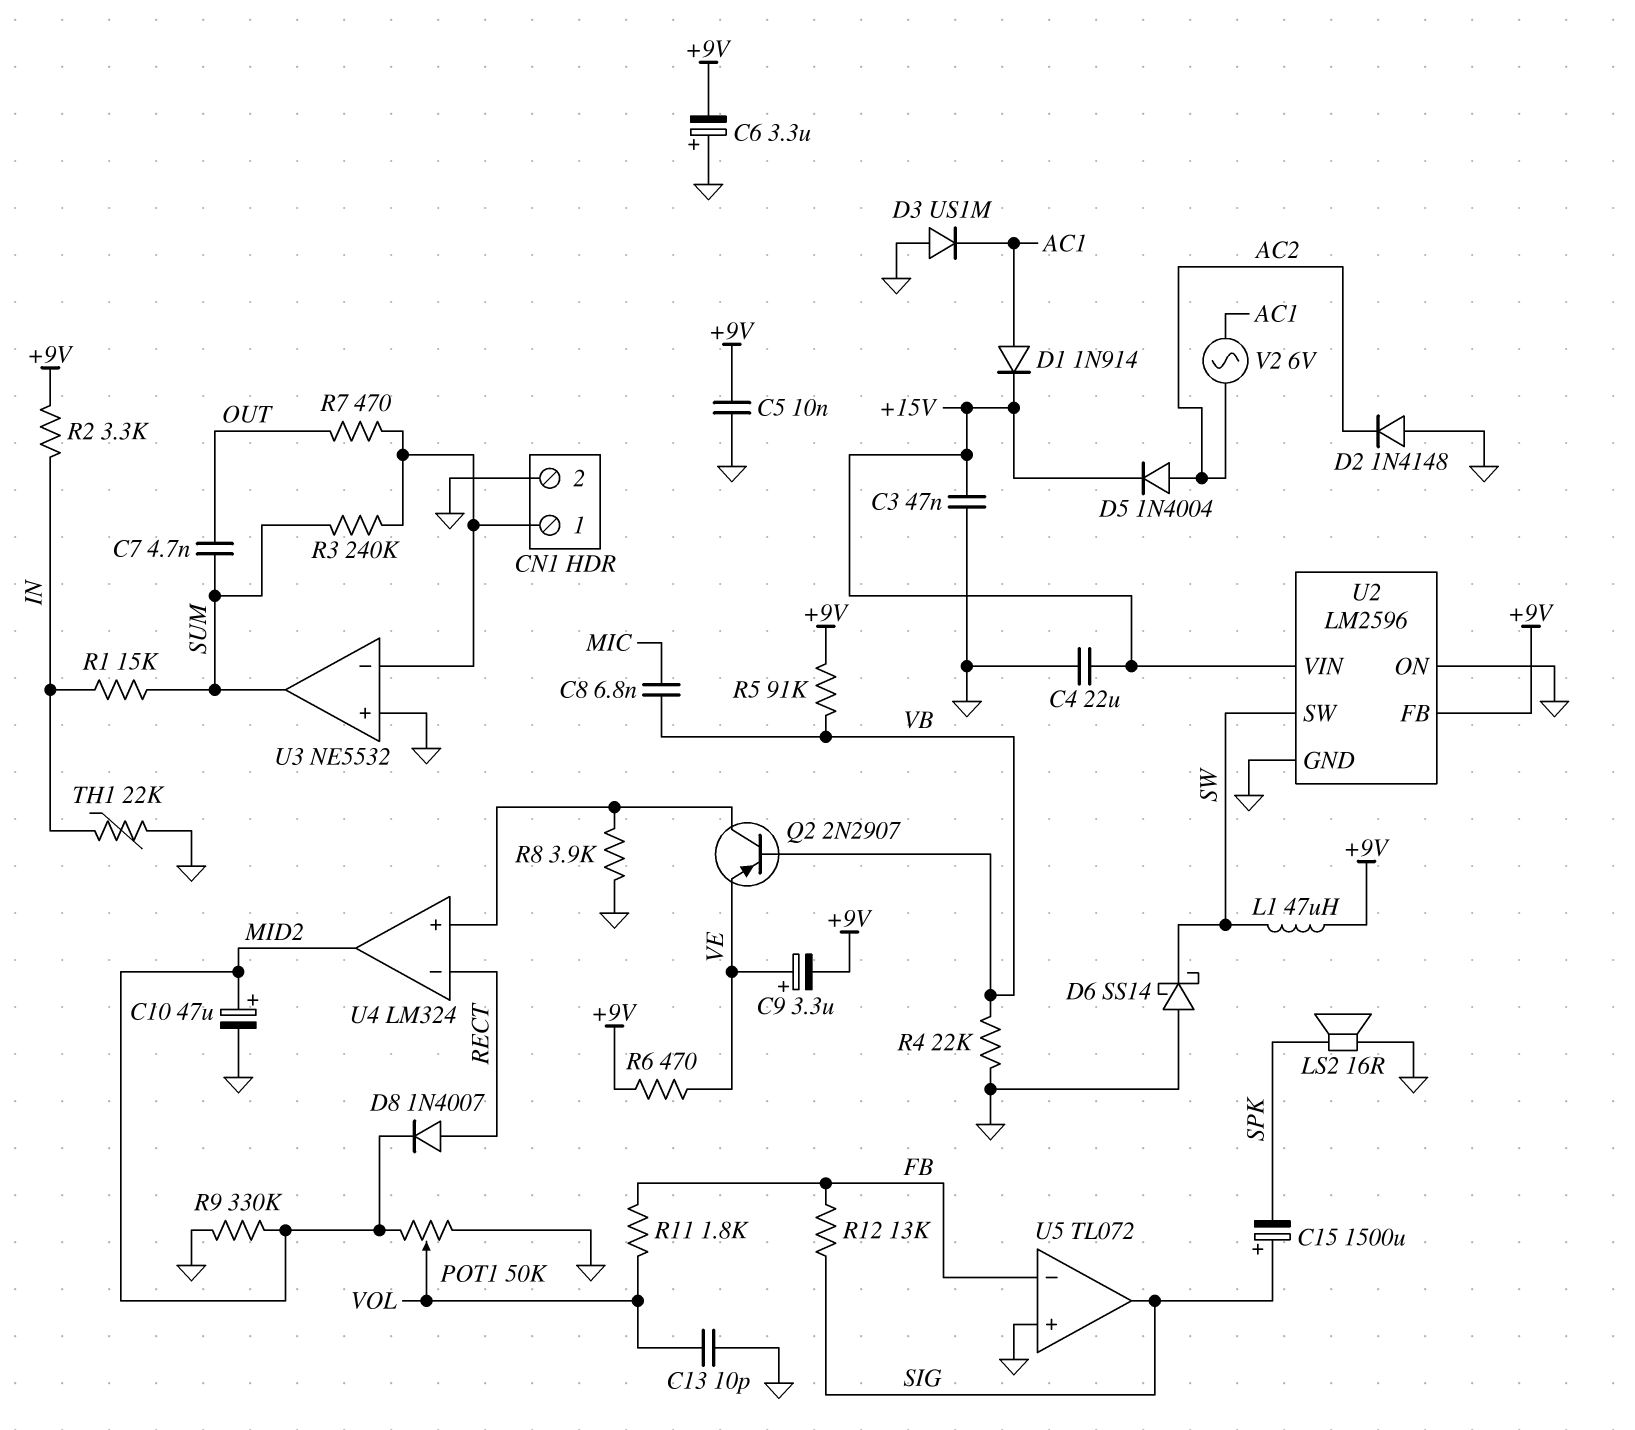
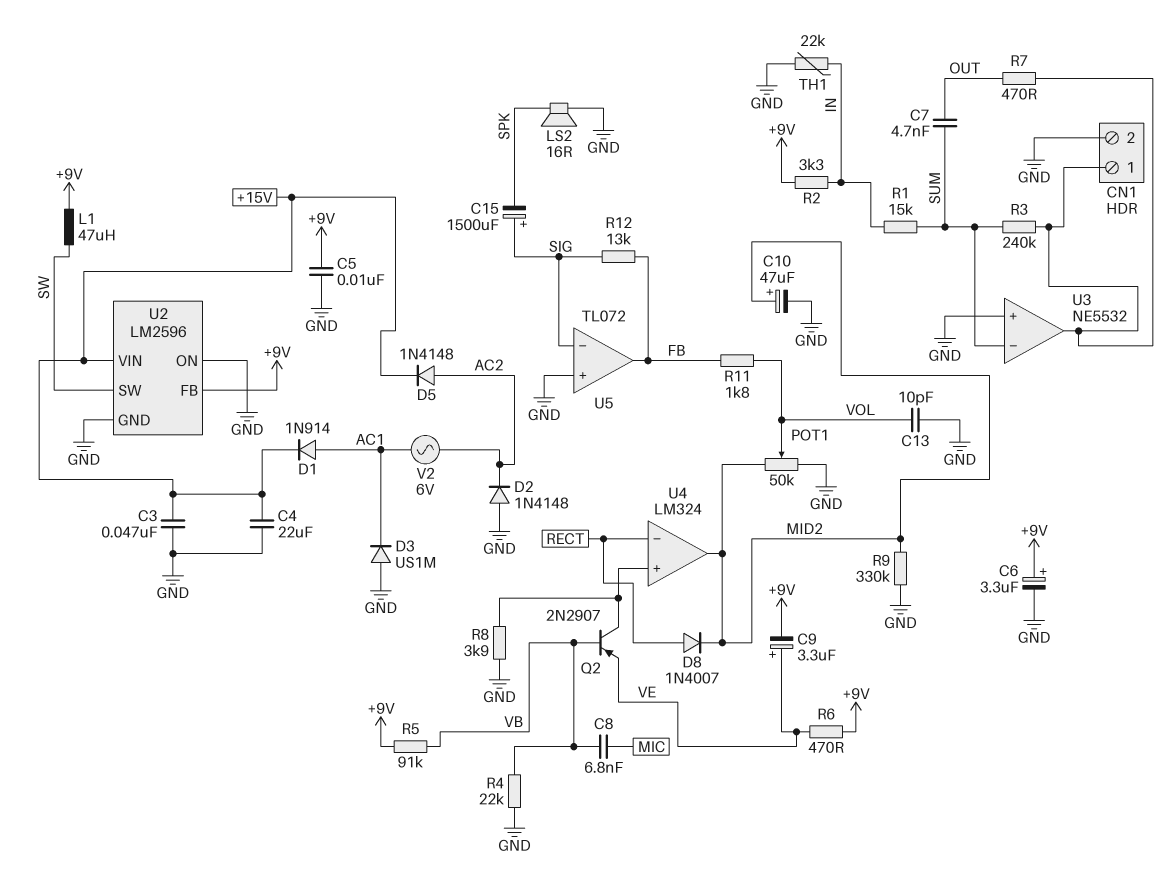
C6: 3.3uF (plus GND, minus +9V) -> 3.3uF (plus +9V, minus GND)
D5: diode 1N4004 (A AC2, K +15V) -> diode 1N4148 (A AC2, K +15V)
D6: schottky SS14 (A GND, K SW) -> none
U3 pin in-: CN1/1 -> SUM
U3 pin out: SUM -> CN1/1
U5 pin in-: FB -> SIG
U5 pin out: SIG -> FB

